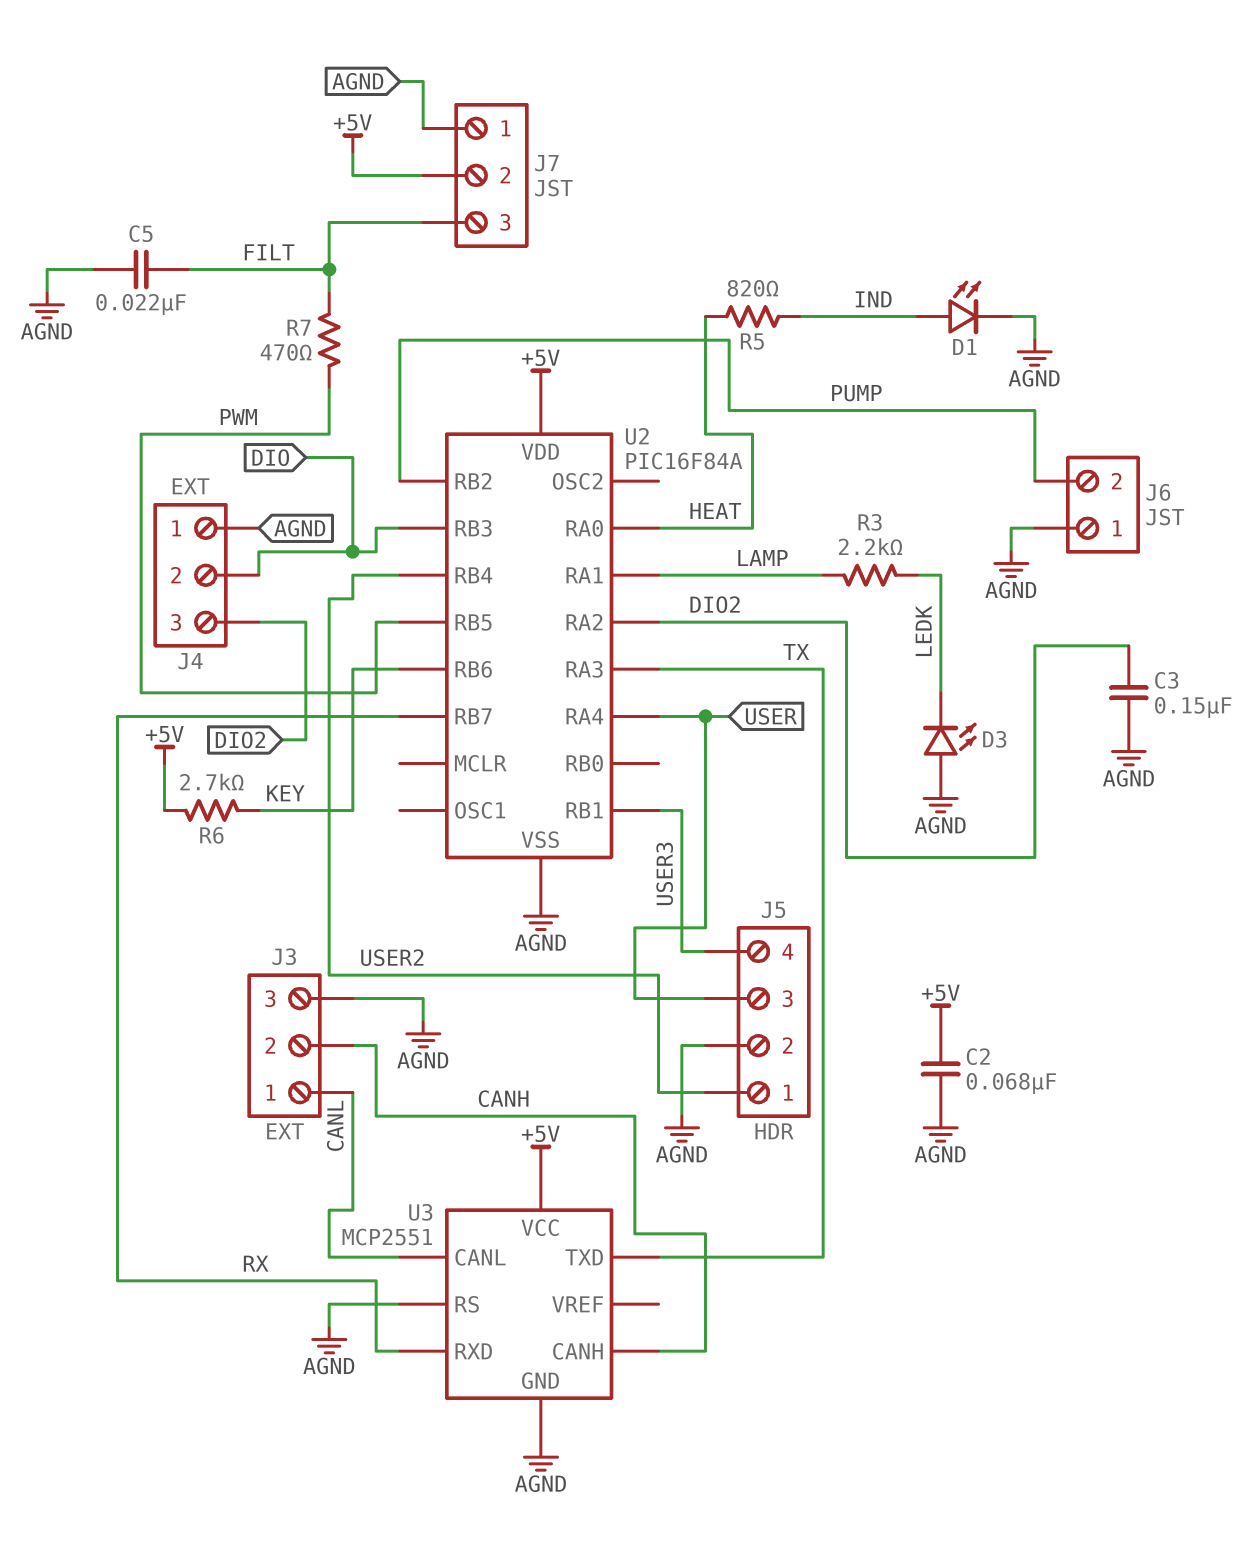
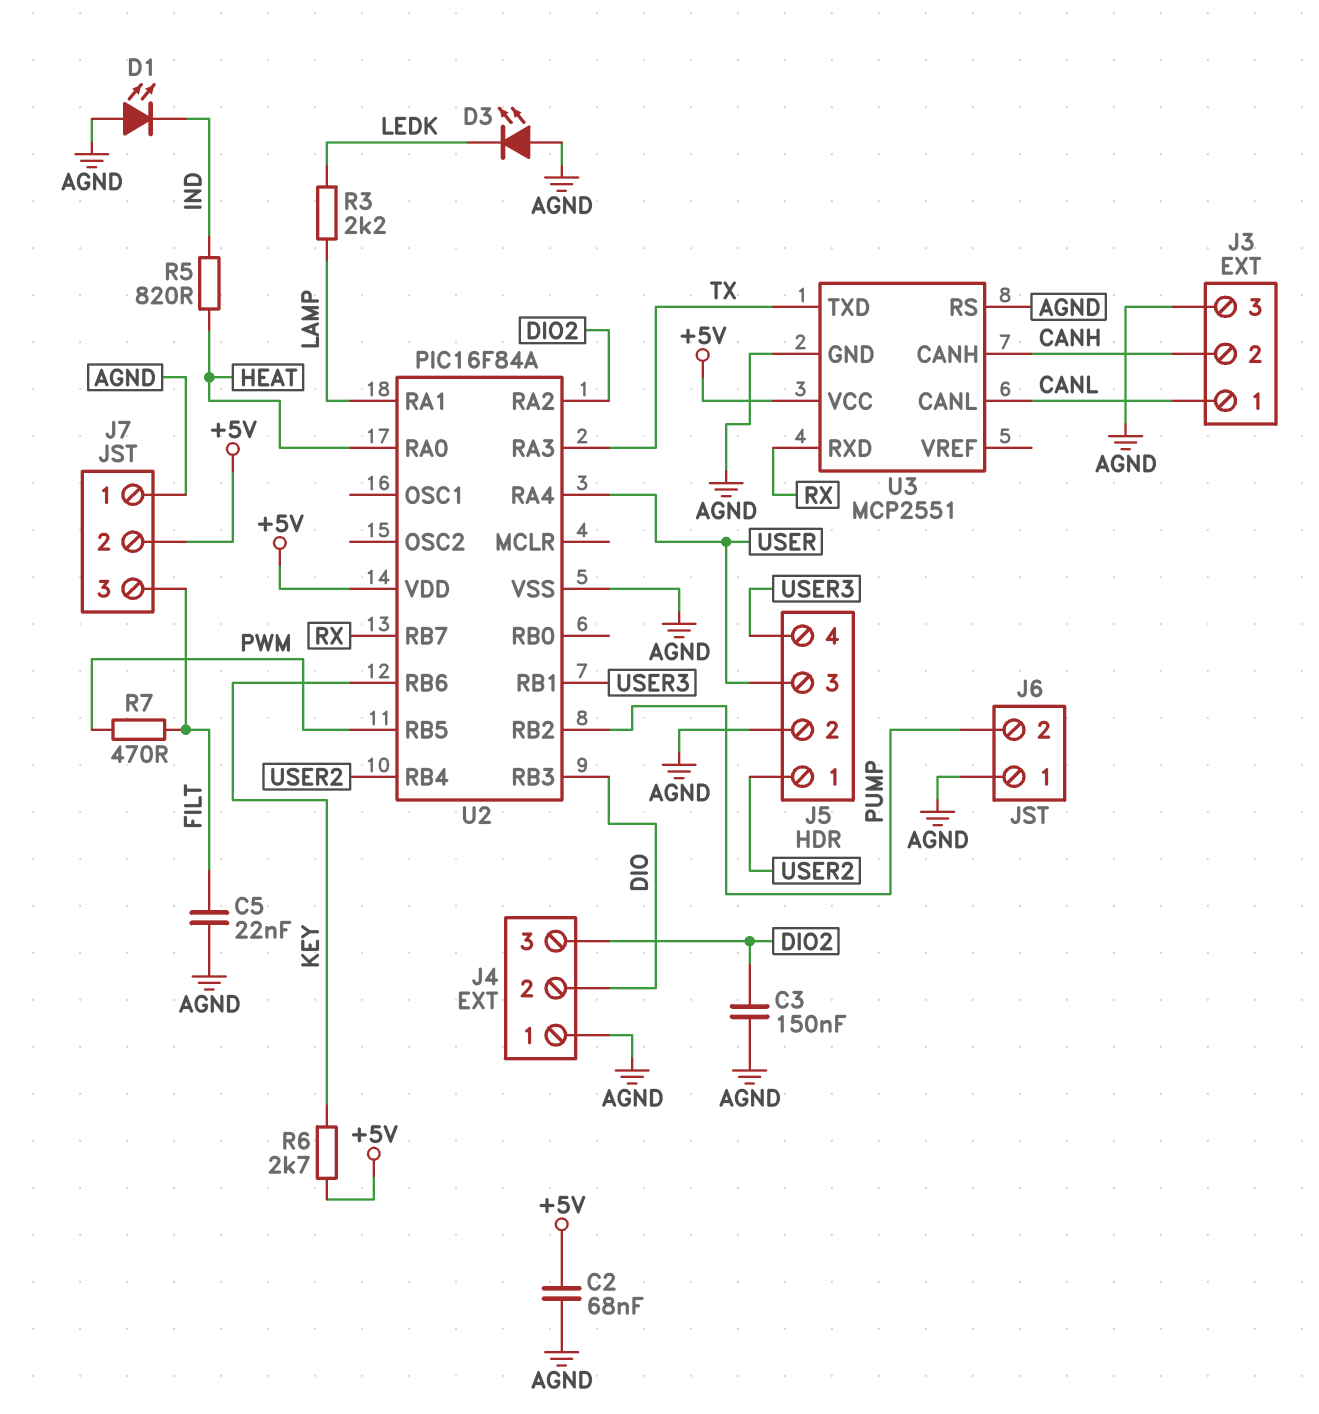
D1: LED (A IND, K AGND) -> LED (A AGND, K IND)

